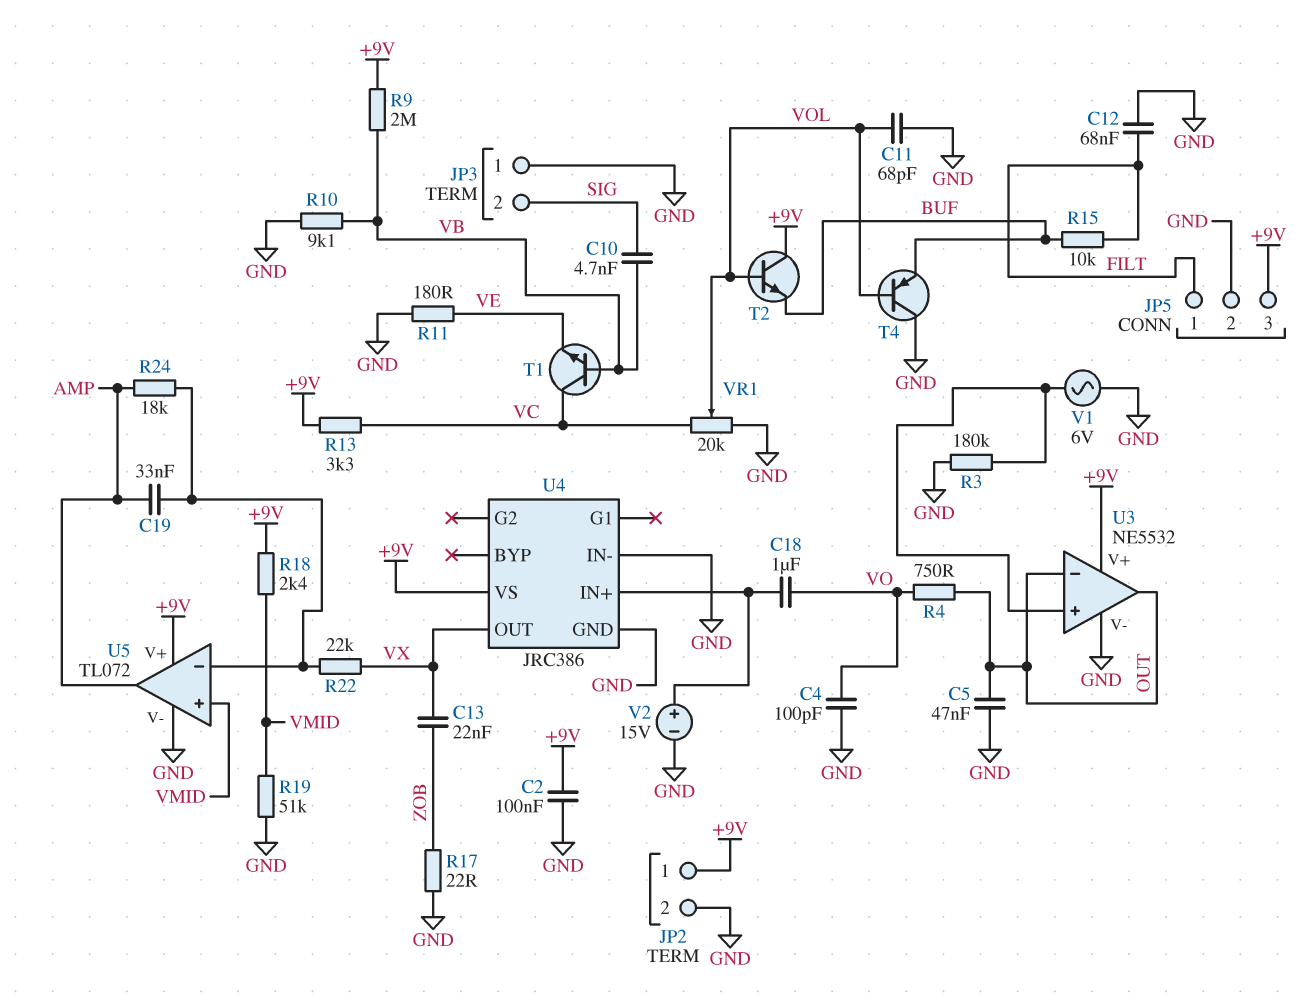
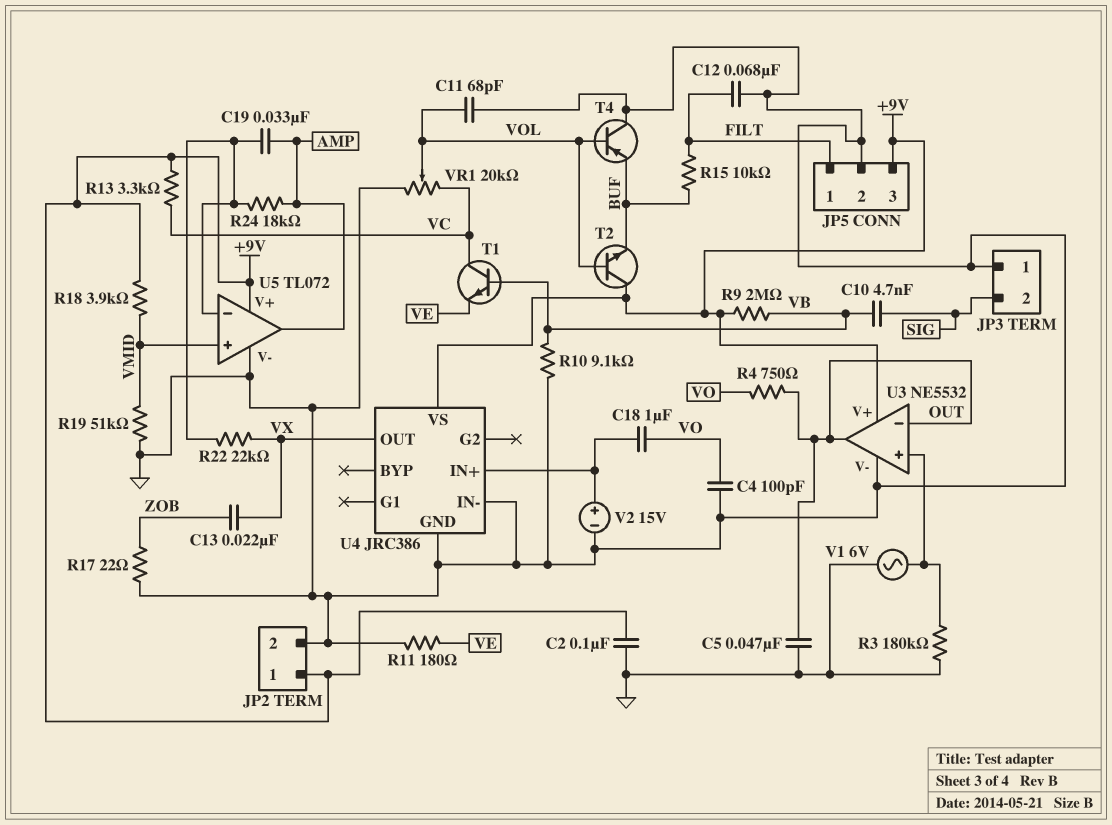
R18: 2.4k (+9V, VMID) -> 3.9k (+9V, VMID)

